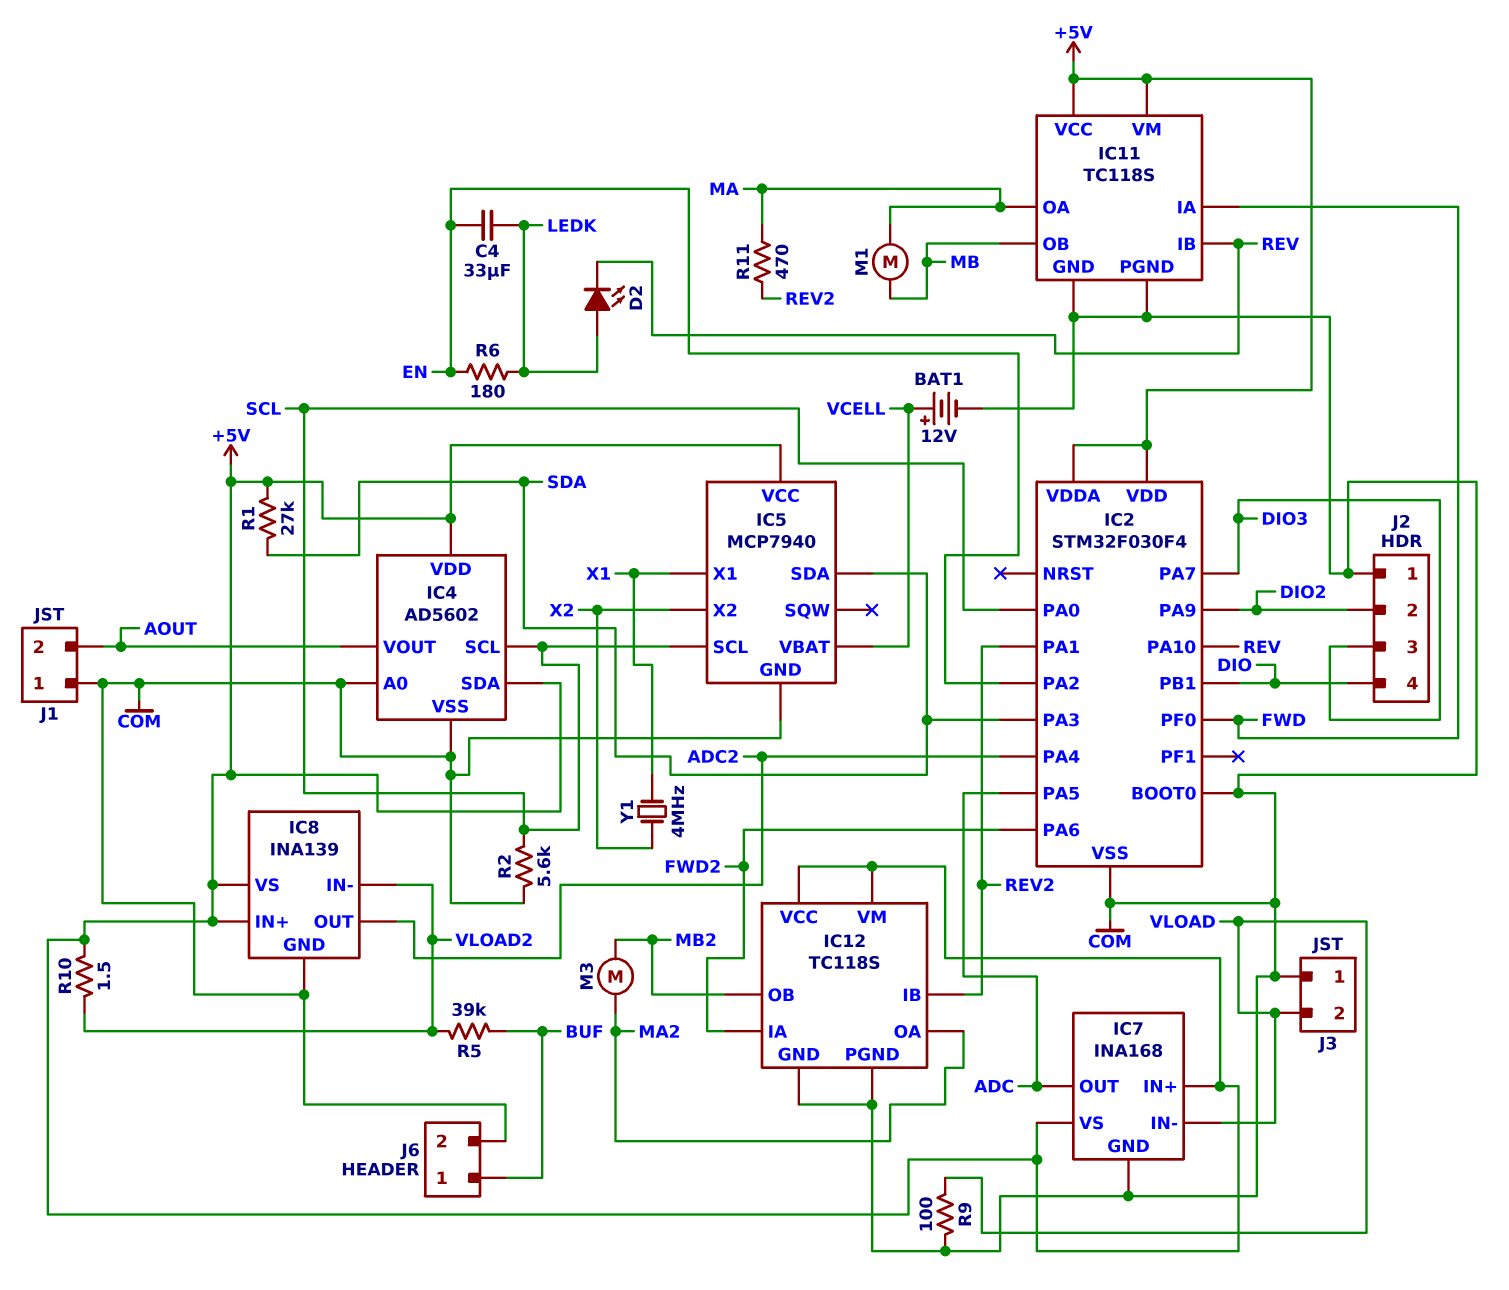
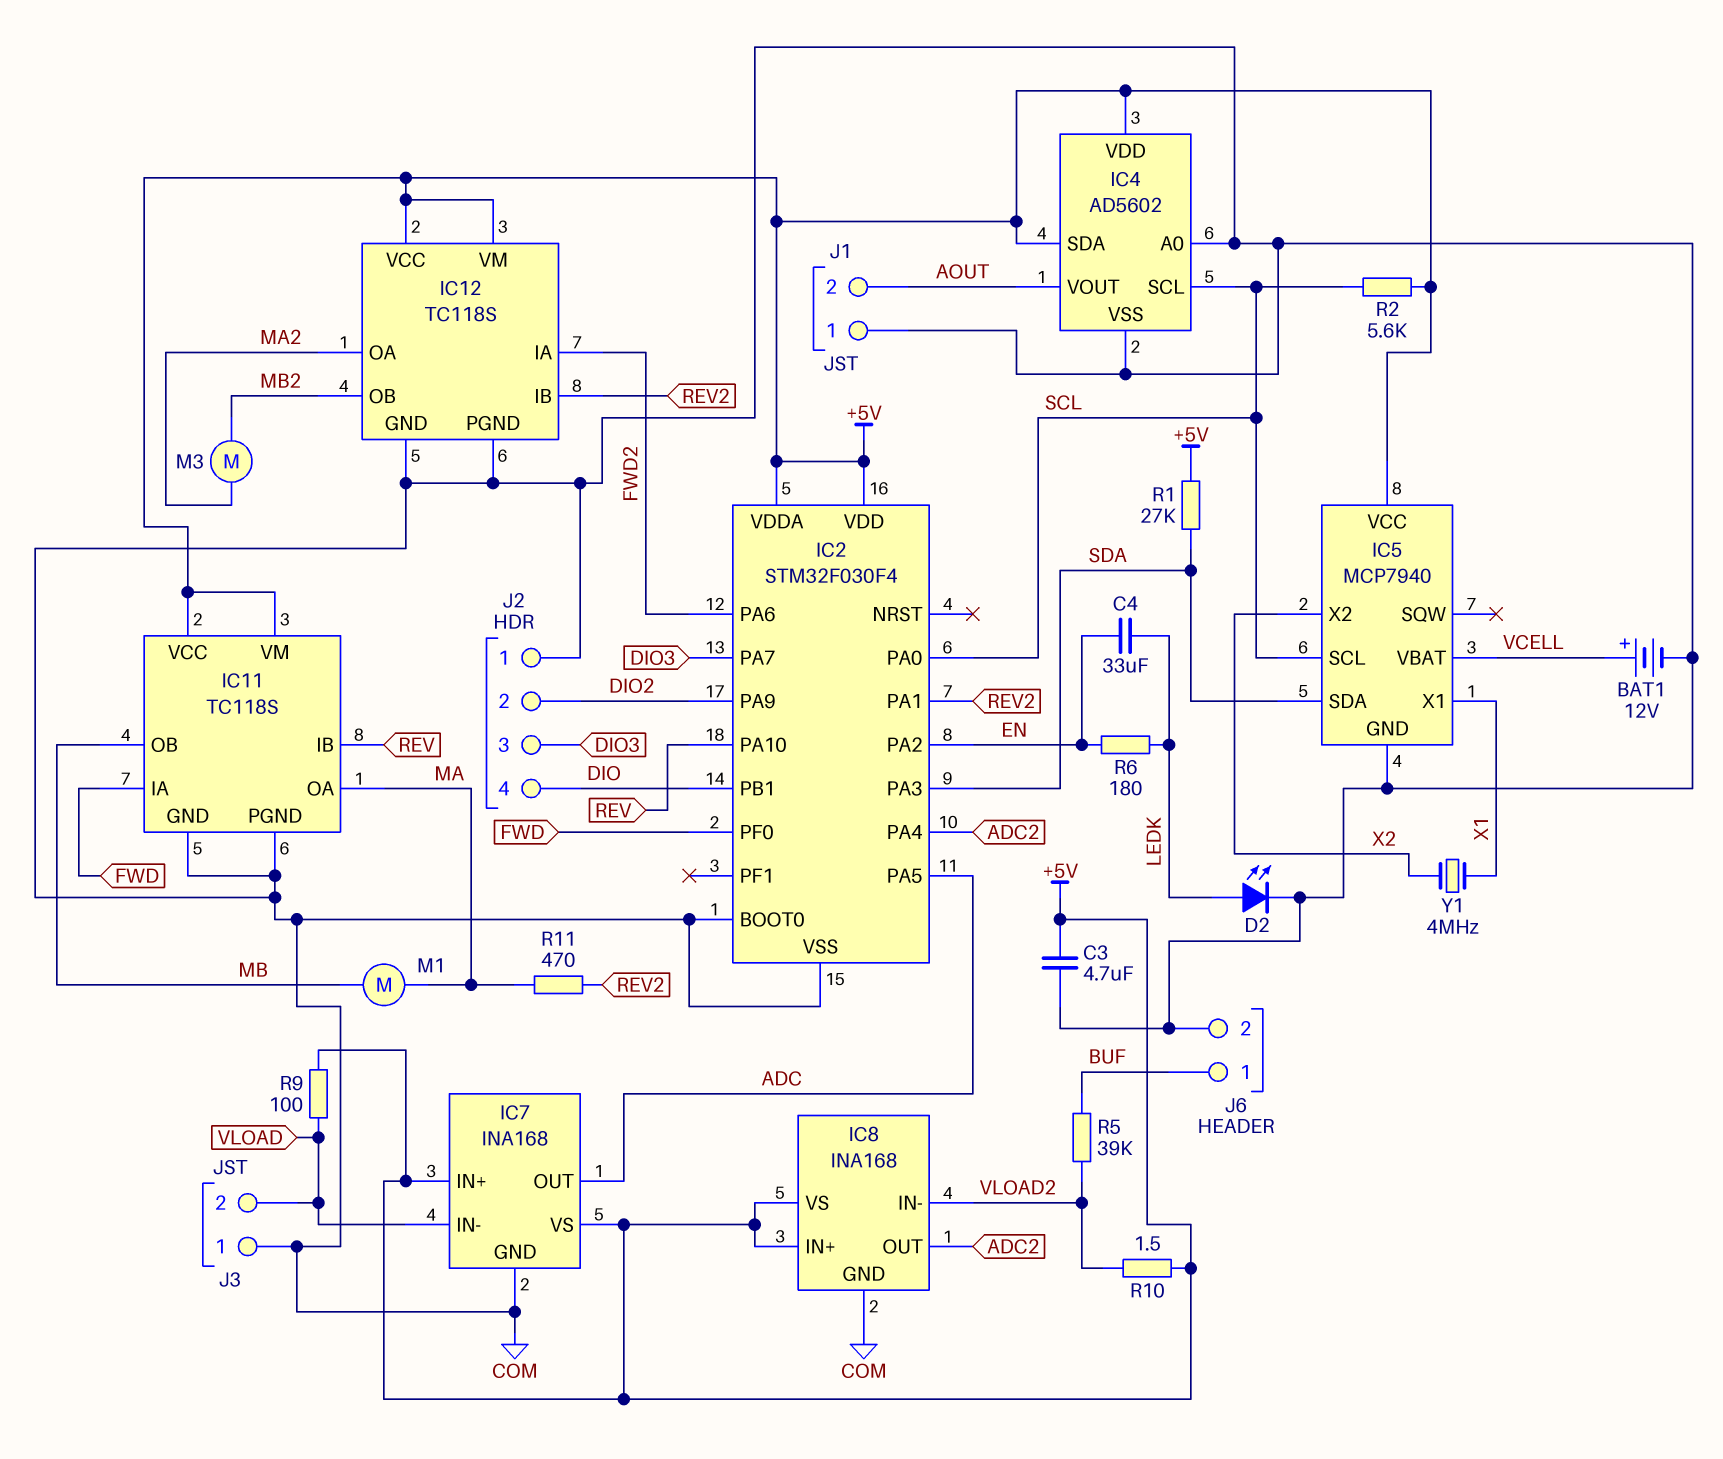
C3: none -> 4.7uF (+5V, COM)
D2: LED (A LEDK, K REV) -> LED (A LEDK, K COM)
IC8: INA139 -> INA168
R2: 5.6k (COM, SCL) -> 5.6k (+5V, SCL)
R9: 100 (COM, VLOAD) -> 100 (+5V, VLOAD)

